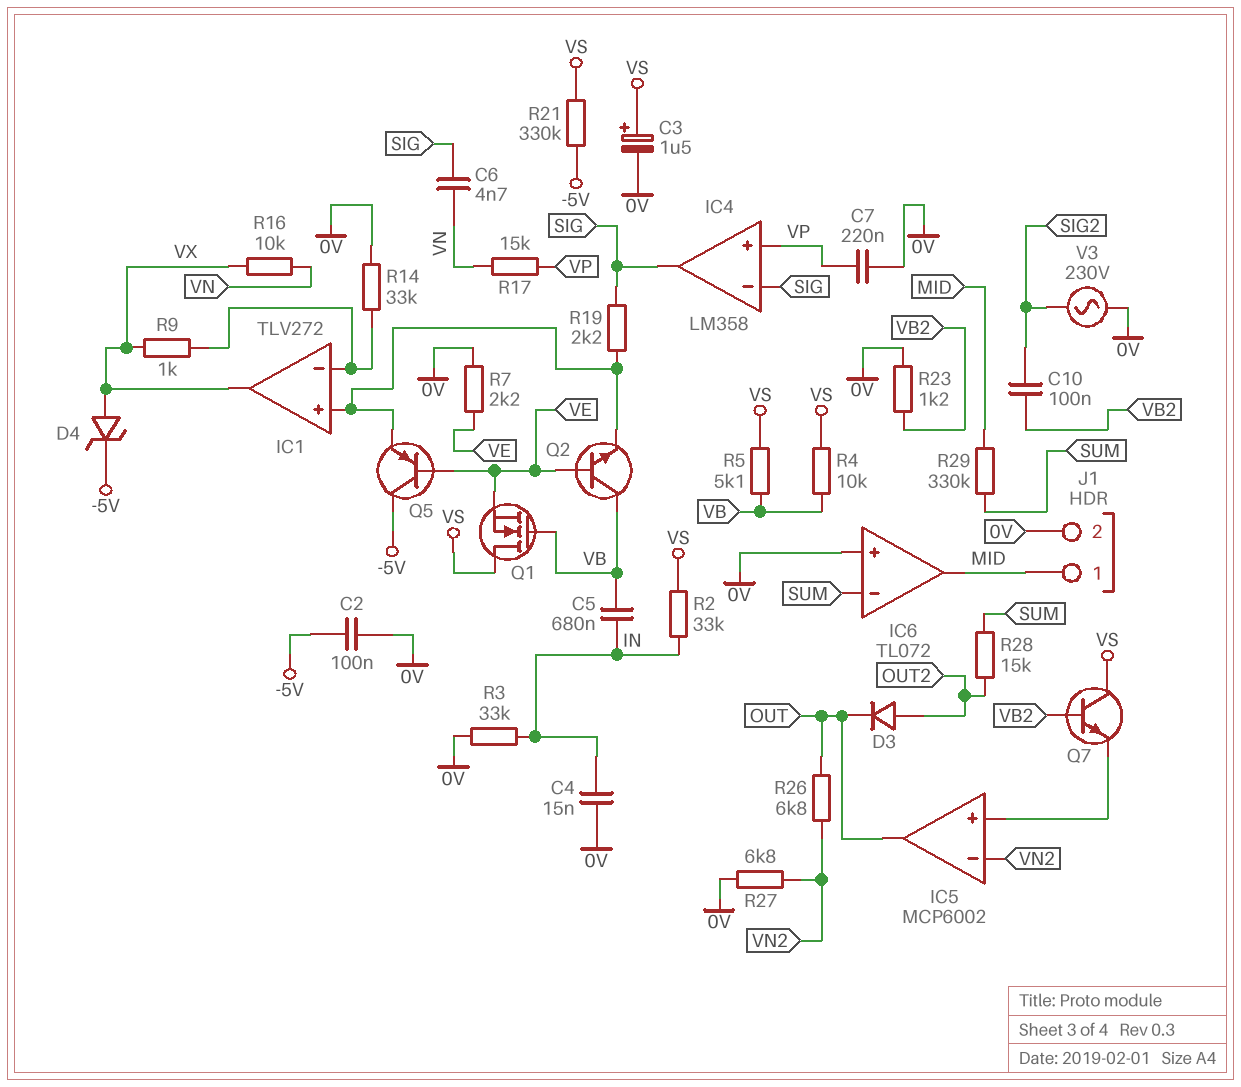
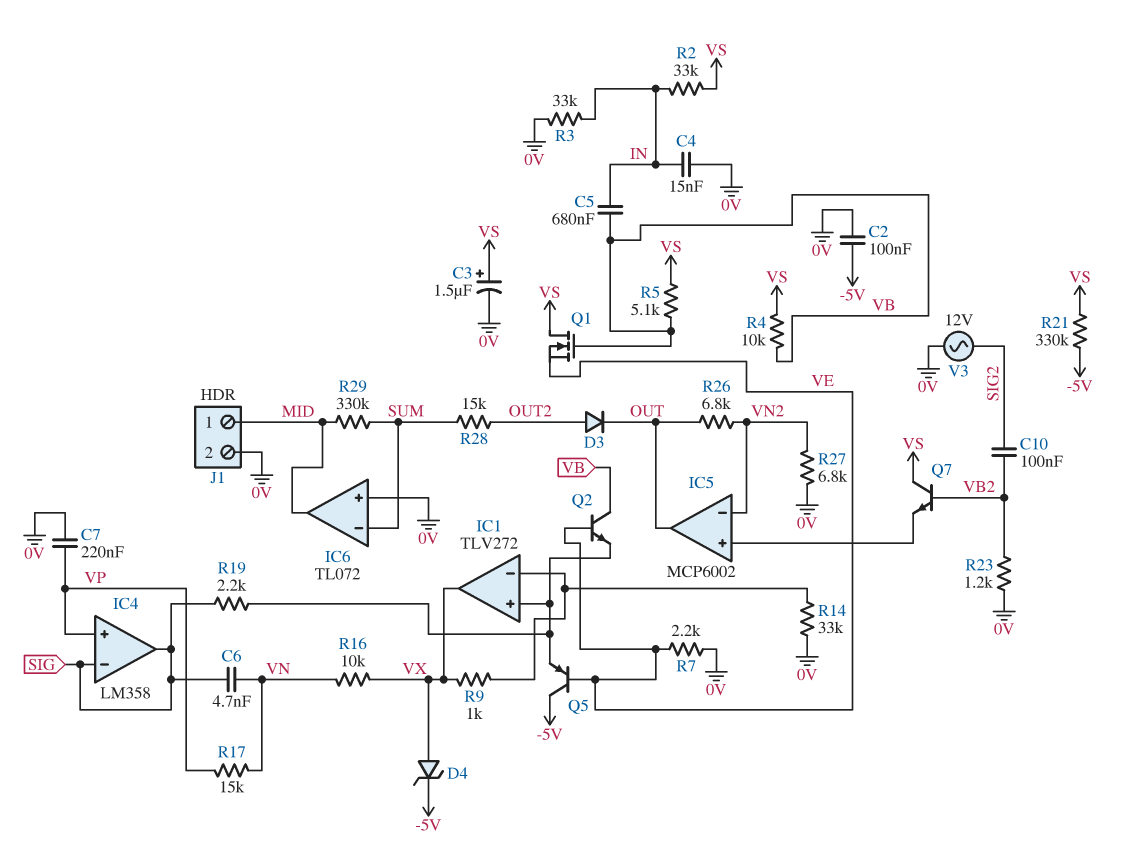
V3: AC 230V (0V, SIG2) -> AC 12V (0V, SIG2)

